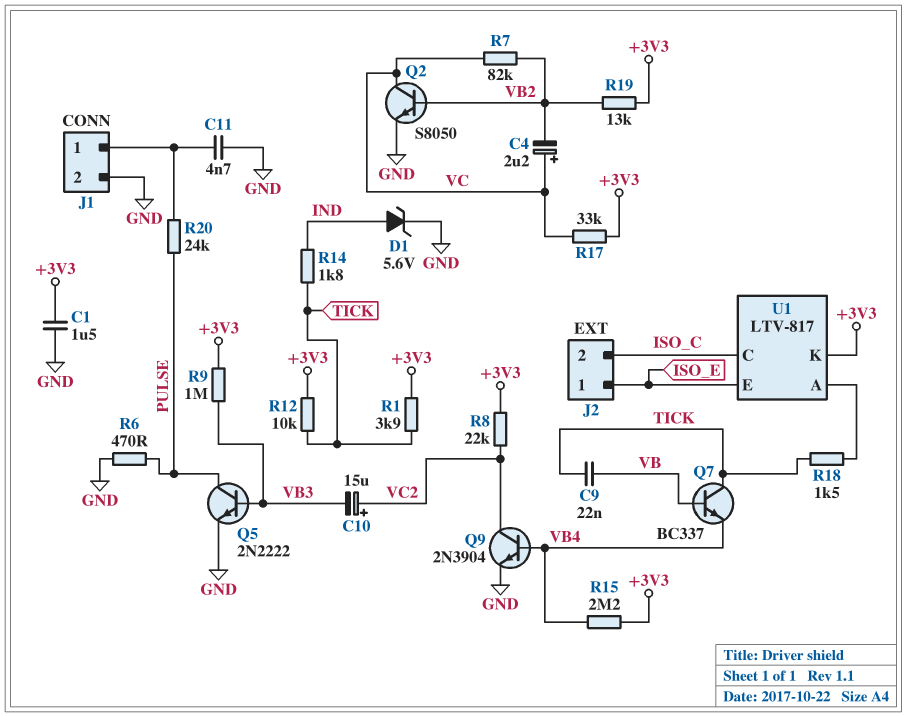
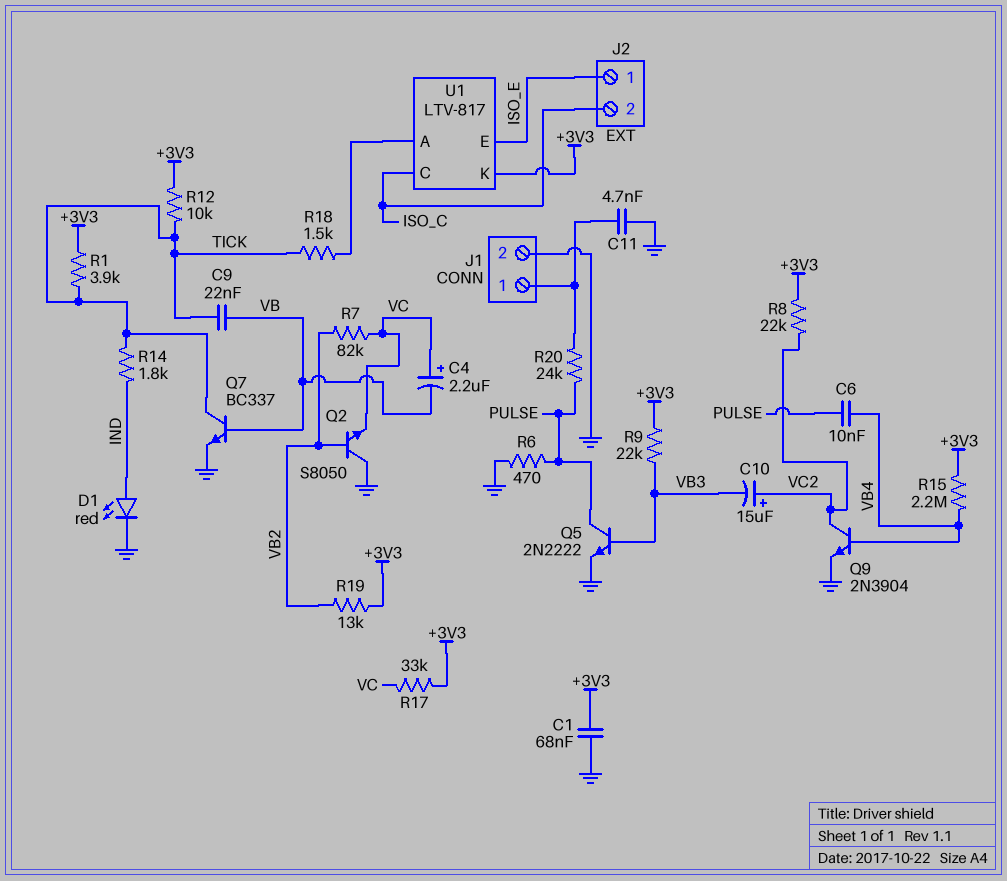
C1: 1.5uF (+3V3, GND) -> 68nF (+3V3, GND)
C4: 2.2uF (plus VC, minus VB2) -> 2.2uF (plus VC, minus VB)
C6: none -> 10nF (PULSE, VB4)
D1: zener 5.6V (A IND, K GND) -> LED red (A IND, K GND)
Q2: NPN S8050 (B VB2, C VC, E GND) -> NPN S8050 (B VB2, C GND, E VC)
Q7: NPN BC337 (B VB, C TICK, E VB4) -> NPN BC337 (B VB, C TICK, E GND)
R9: 1M (+3V3, VB3) -> 22k (+3V3, VB3)

